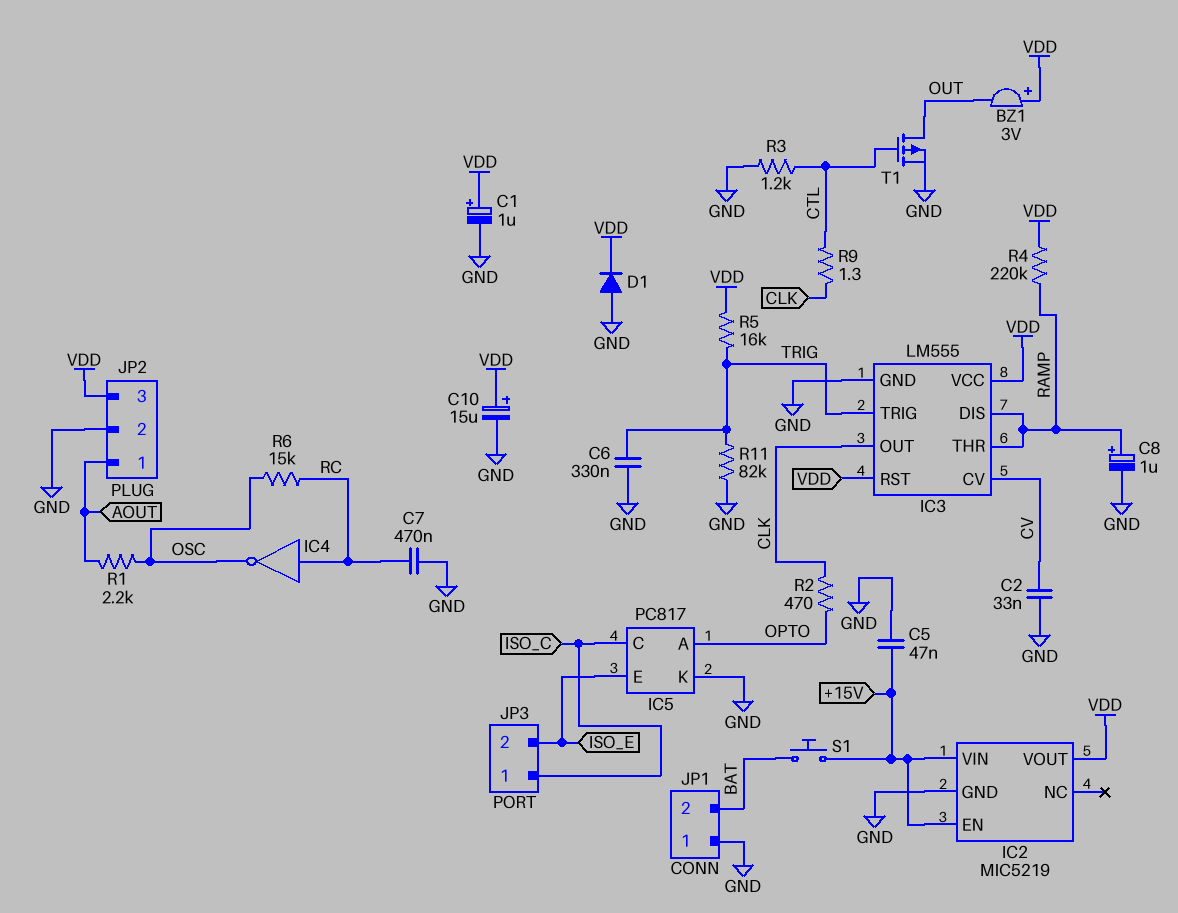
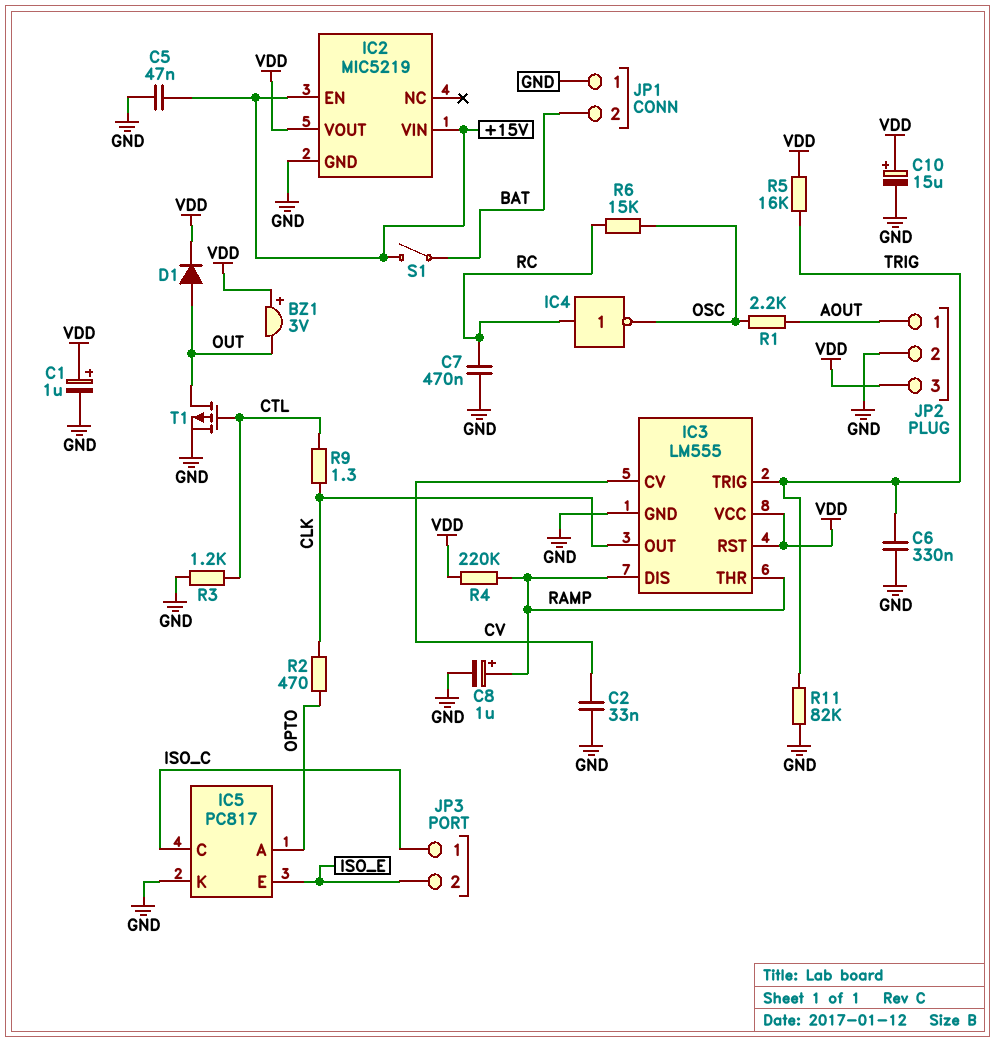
D1: diode (A GND, K VDD) -> diode (A OUT, K VDD)
S1: button (+15V, BAT) -> switch (+15V, BAT)

